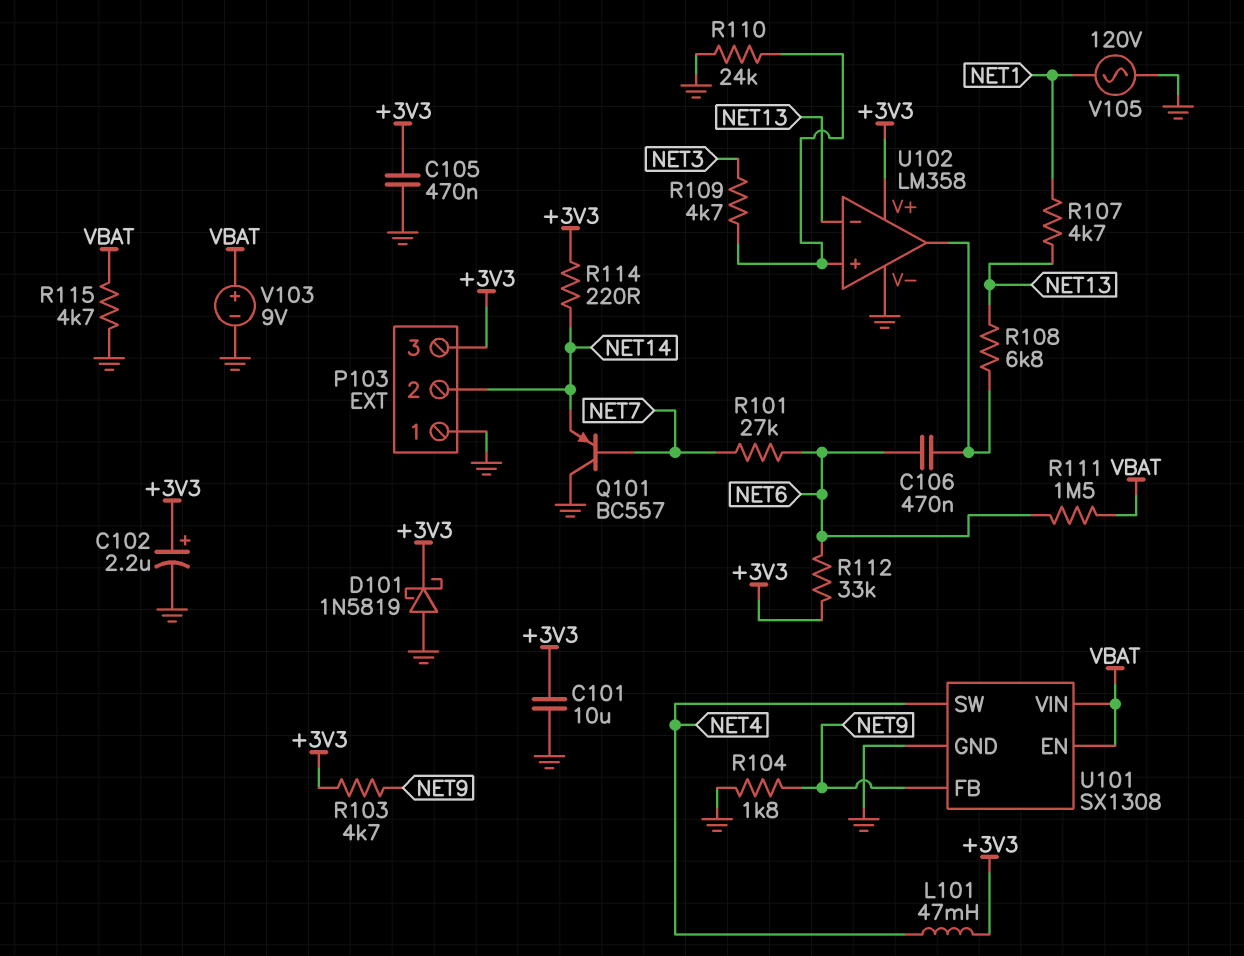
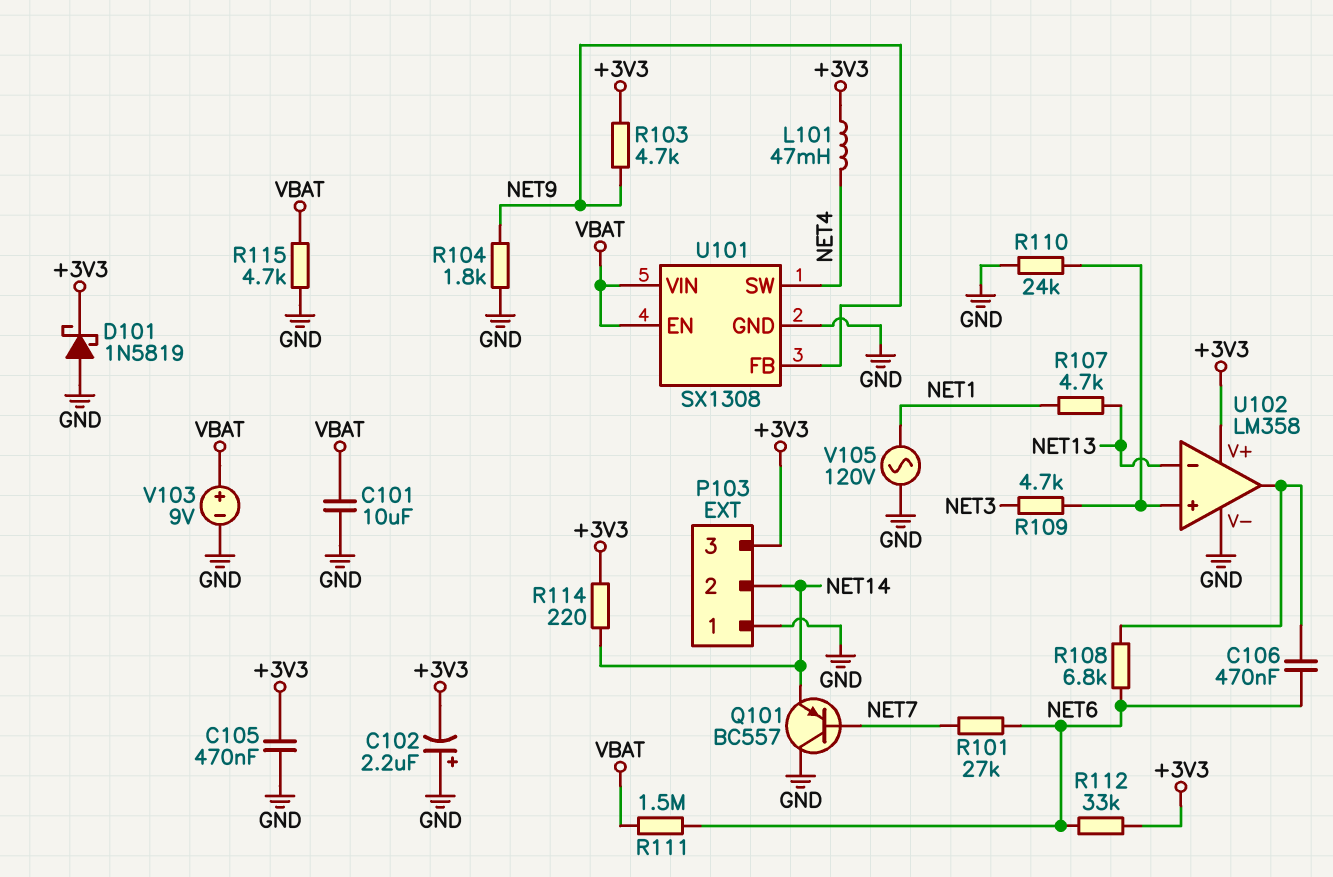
C101: 10uF (+3V3, GND) -> 10uF (GND, VBAT)
C102: 2.2uF (plus +3V3, minus GND) -> 2.2uF (plus GND, minus +3V3)
R108: 6.8k (NET13, U102/out) -> 6.8k (NET6, U102/out)

